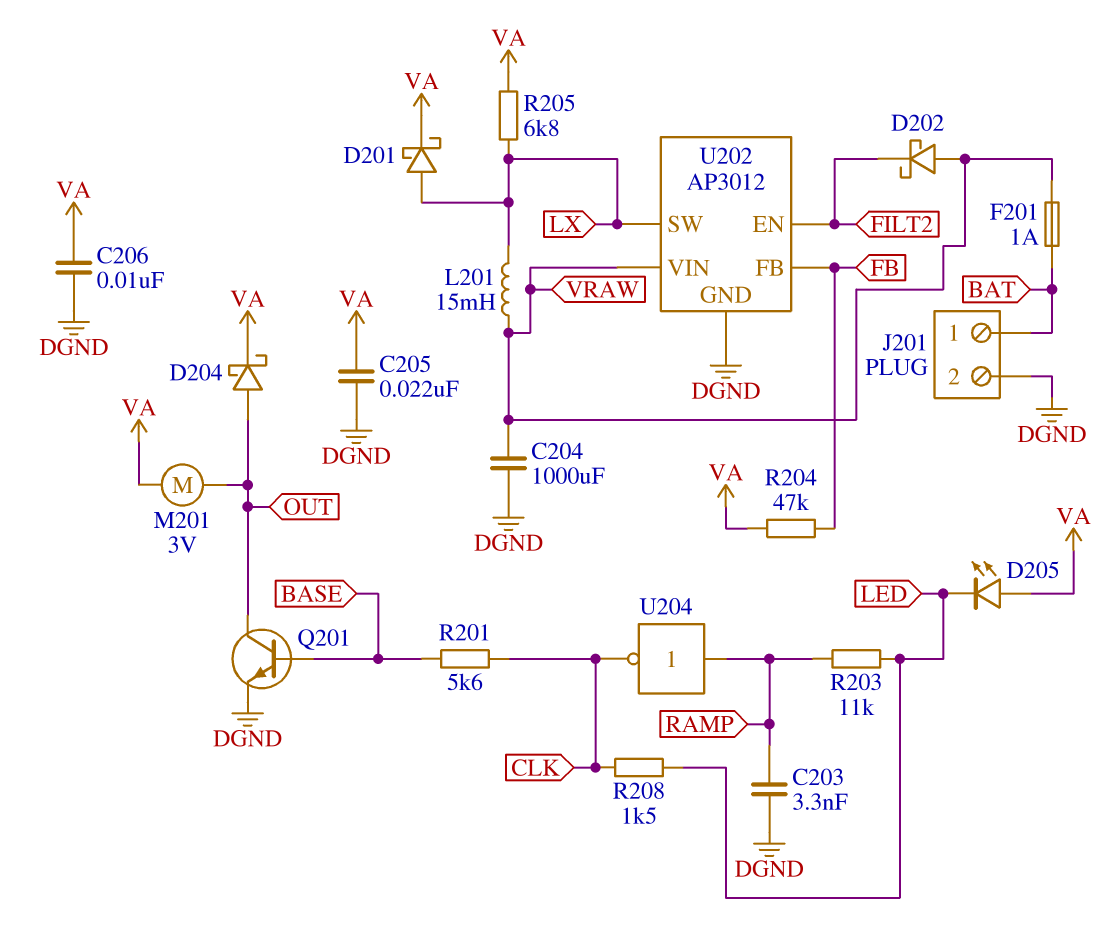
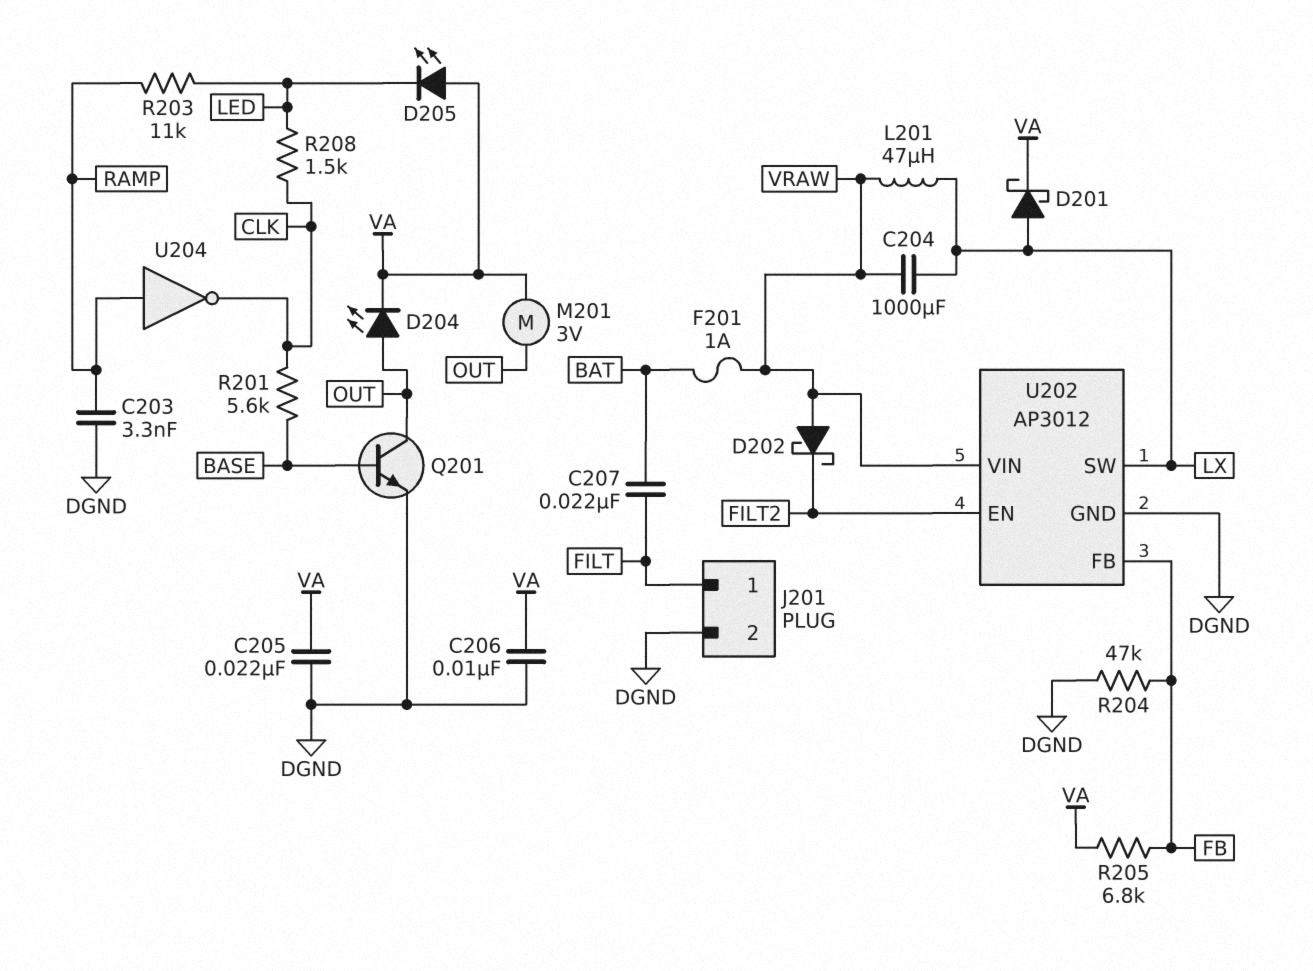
C204: 1000uF (DGND, VRAW) -> 1000uF (LX, VRAW)
C207: none -> 22nF (BAT, FILT)
D204: schottky (A OUT, K VA) -> LED (A OUT, K VA)
J201 pin 1: BAT -> FILT
L201: 15mH (LX, VRAW) -> 47uH (LX, VRAW)
R204: 47k (FB, VA) -> 47k (DGND, FB)
R205: 6.8k (LX, VA) -> 6.8k (FB, VA)

